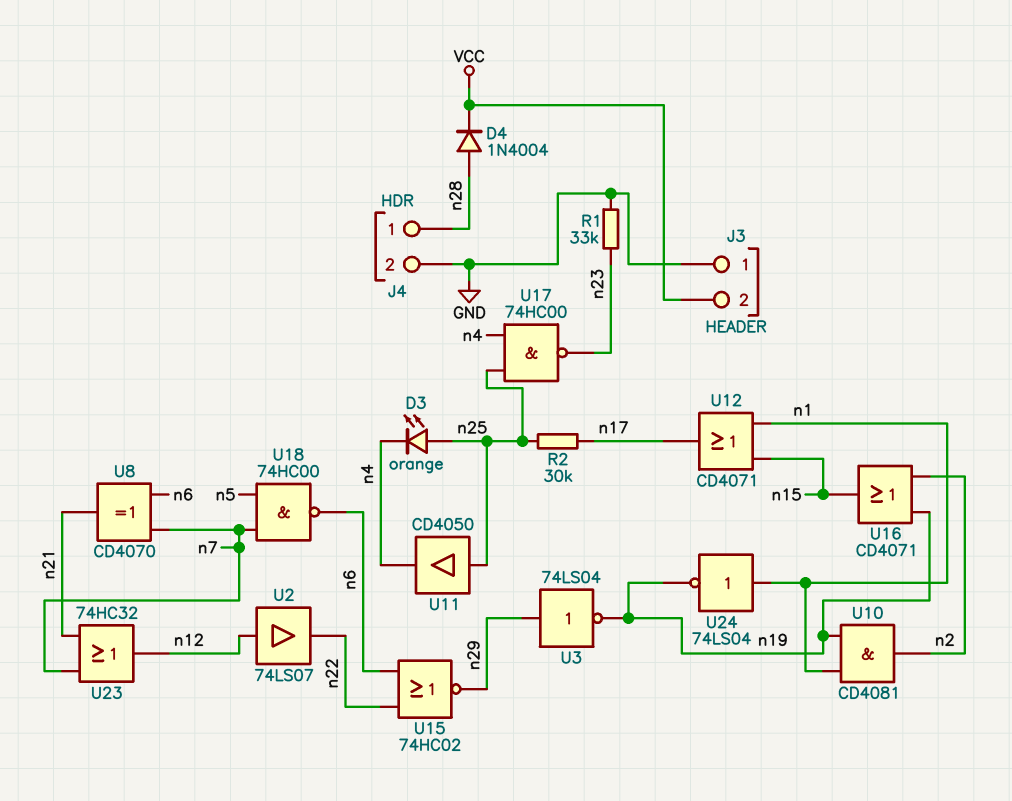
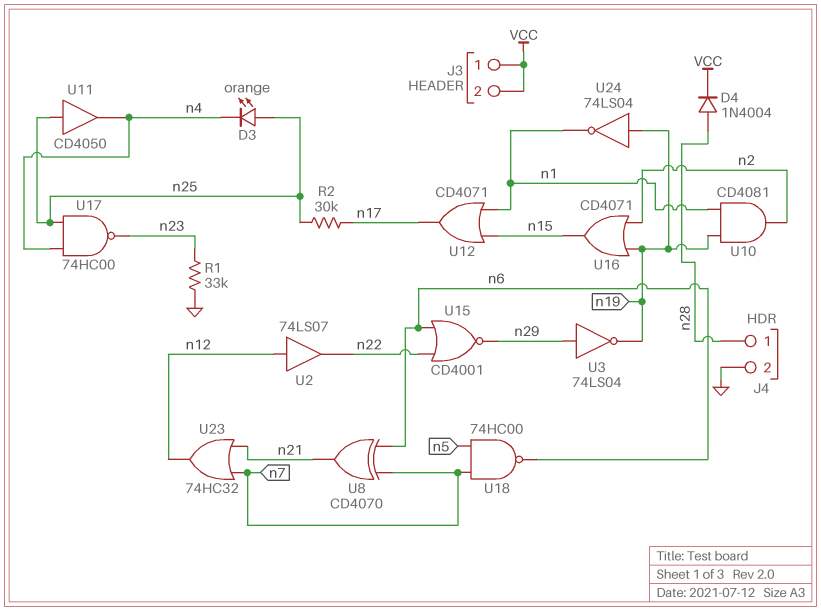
J3 pin 1: GND -> VCC
U15: NOR 74HC02 (in n6, in n22, out n29) -> NOR CD4001 (in n6, in n22, out n29)
U24: NOT 74LS04 (in n1, out n19) -> NOT 74LS04 (in n19, out n1)

